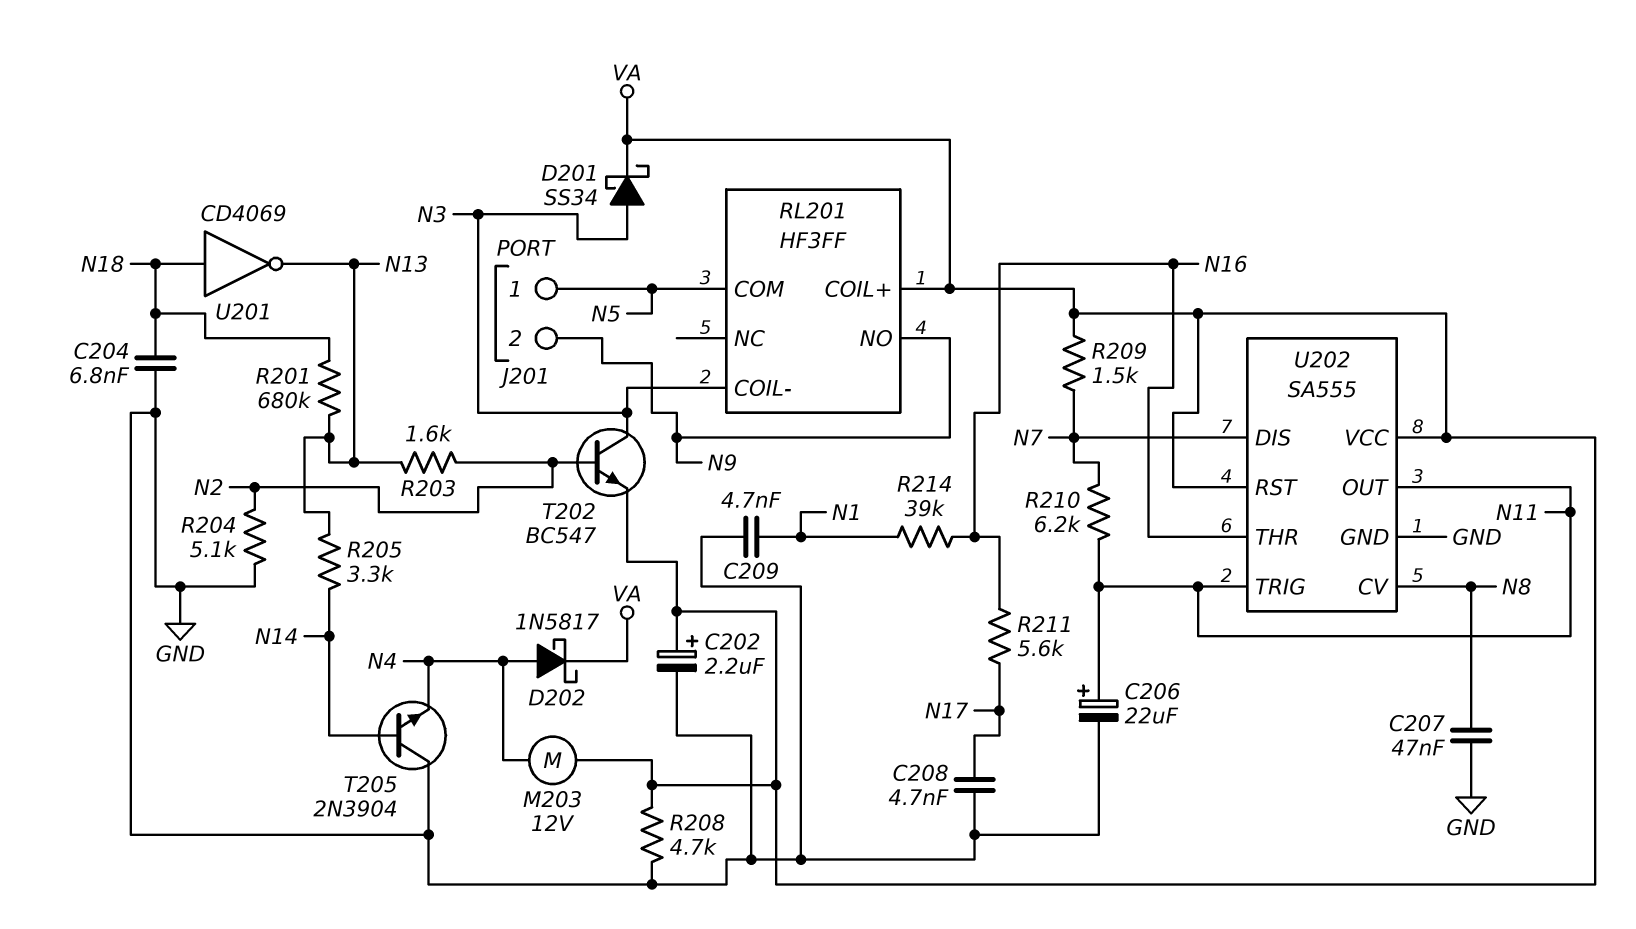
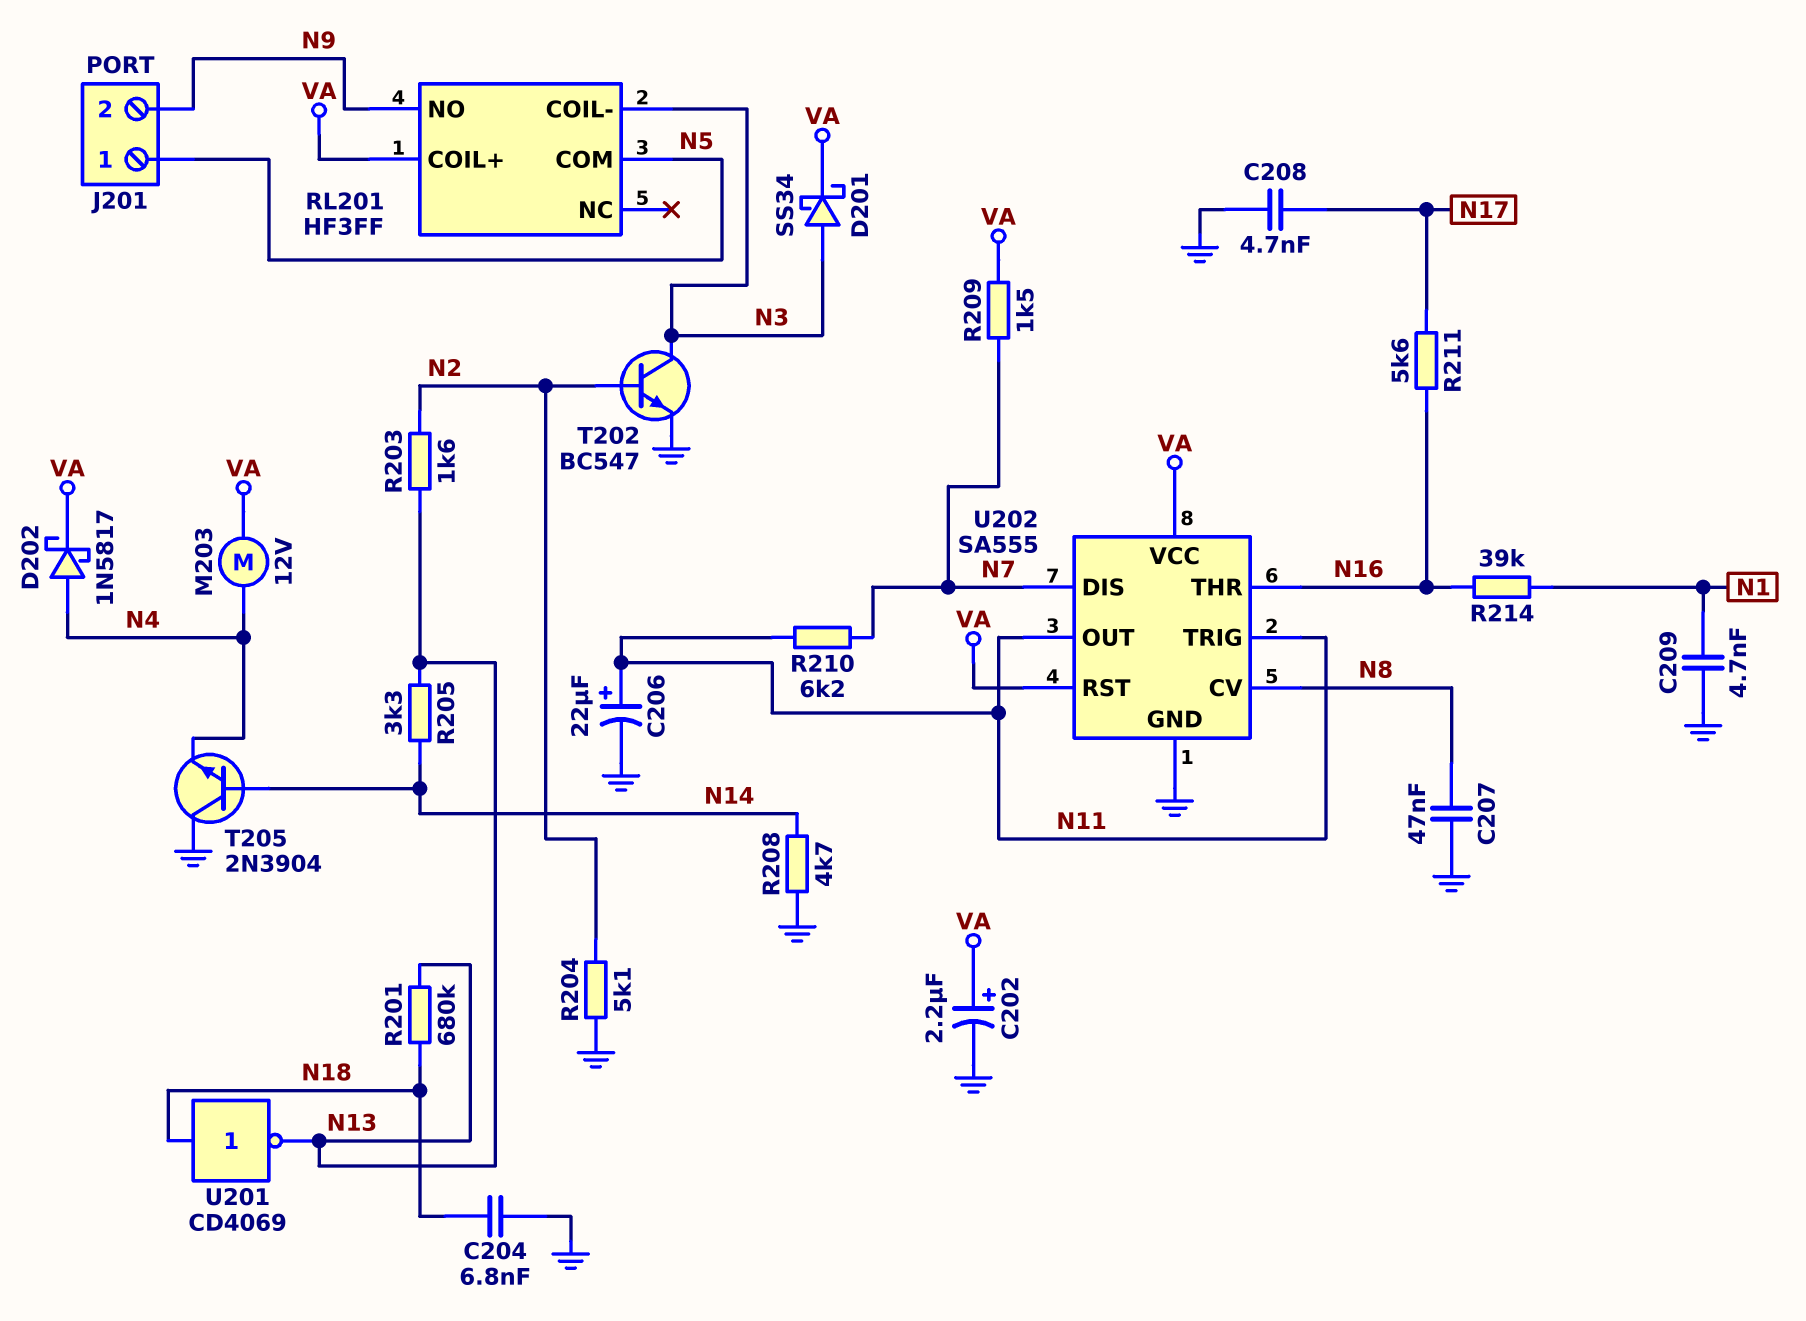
R208: 4.7k (GND, VA) -> 4.7k (GND, N14)
T202: NPN BC547 (B N2, C N3, E VA) -> NPN BC547 (B N2, C N3, E GND)

